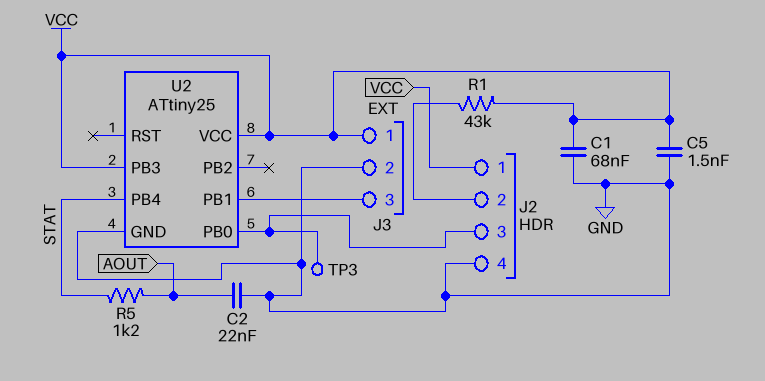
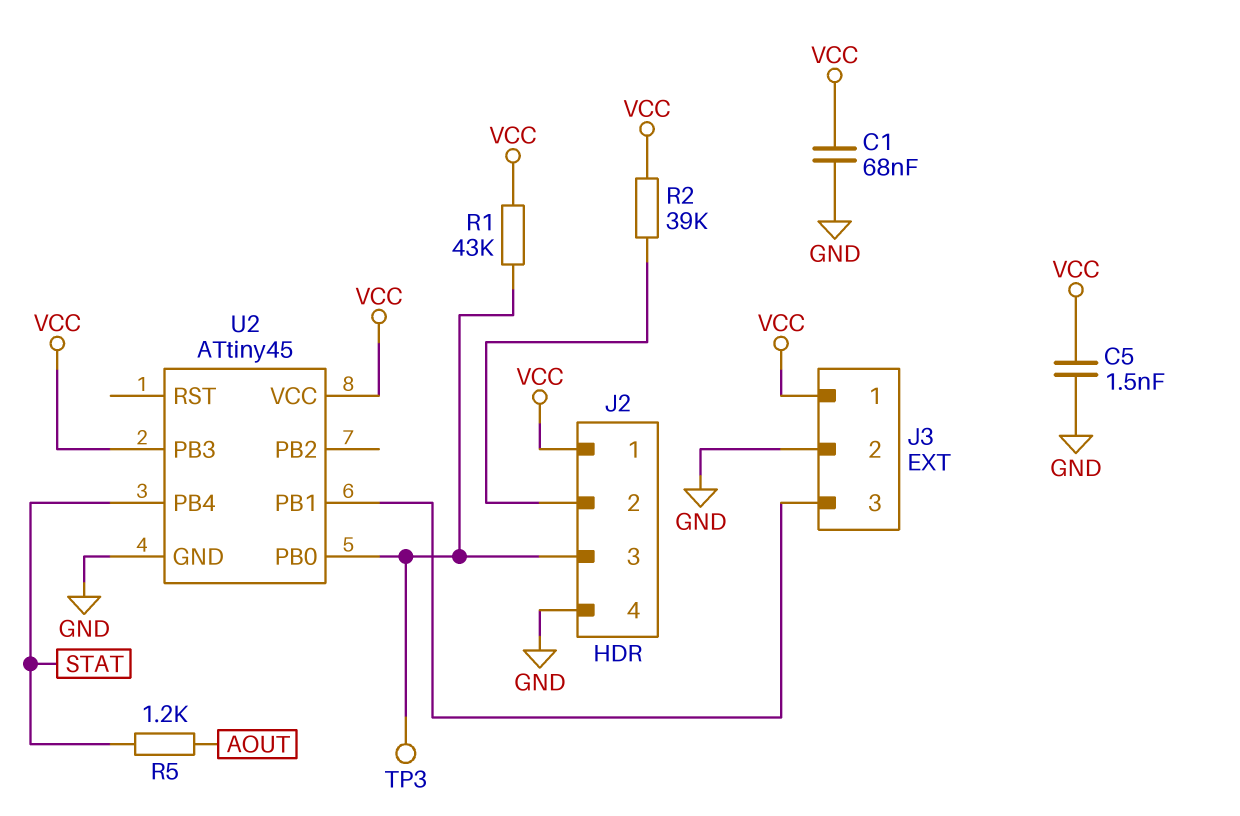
C2: 22nF (AOUT, GND) -> none
R1: 43k (J2/2, VCC) -> 43k (J2/3, VCC)
R2: none -> 39k (J2/2, VCC)
U2: ATtiny25 -> ATtiny45

